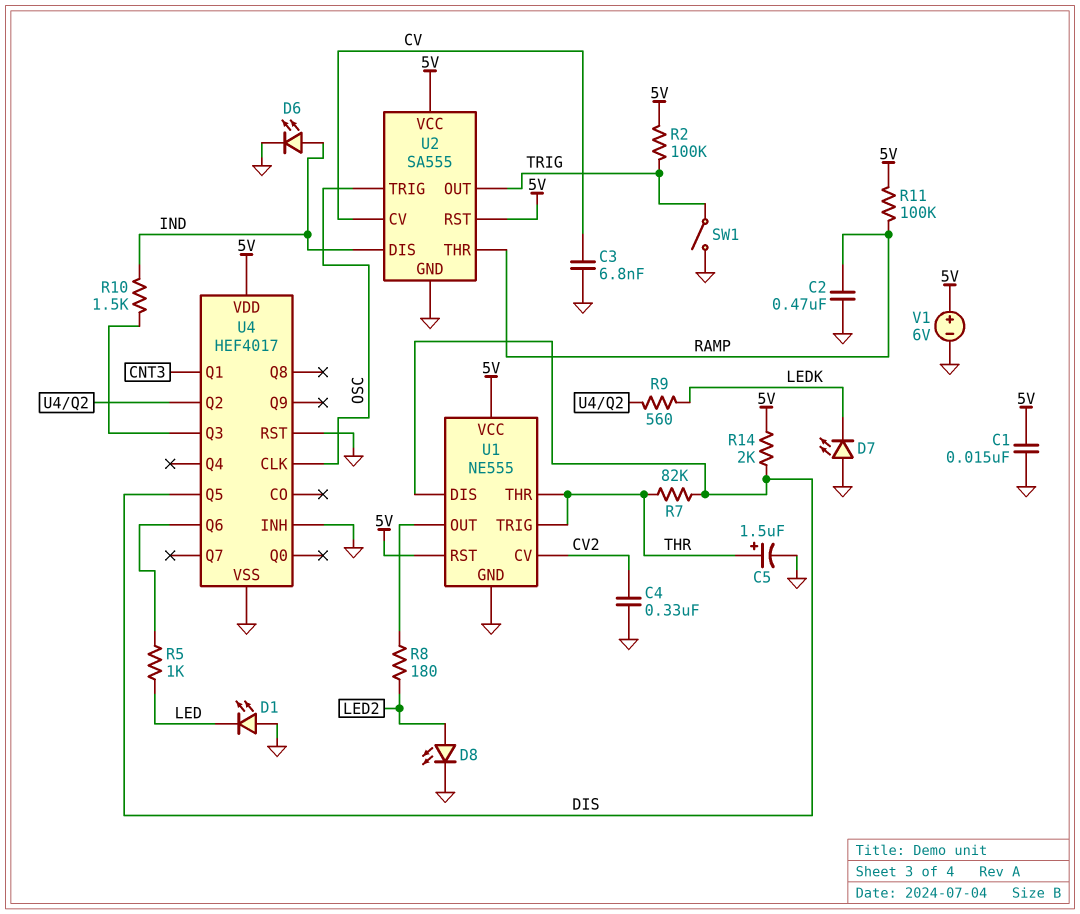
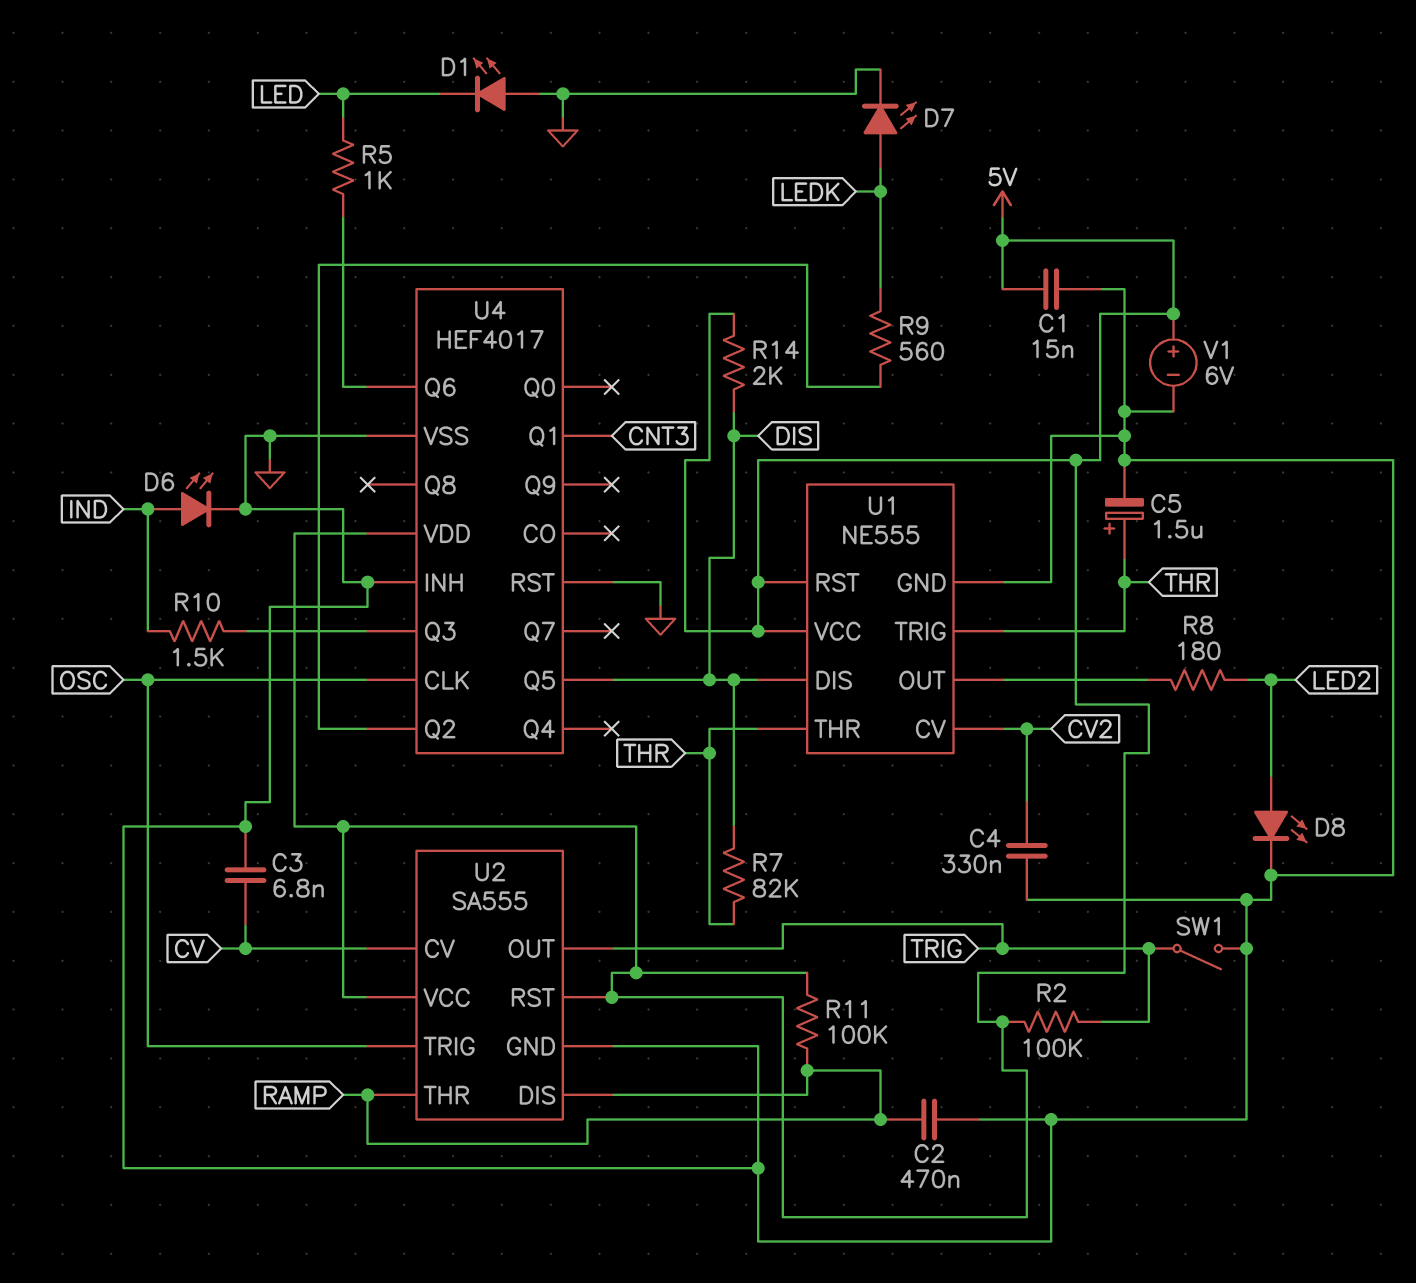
D7: LED (A GND, K LEDK) -> LED (A LEDK, K GND)
U2 pin DIS: IND -> RAMP

